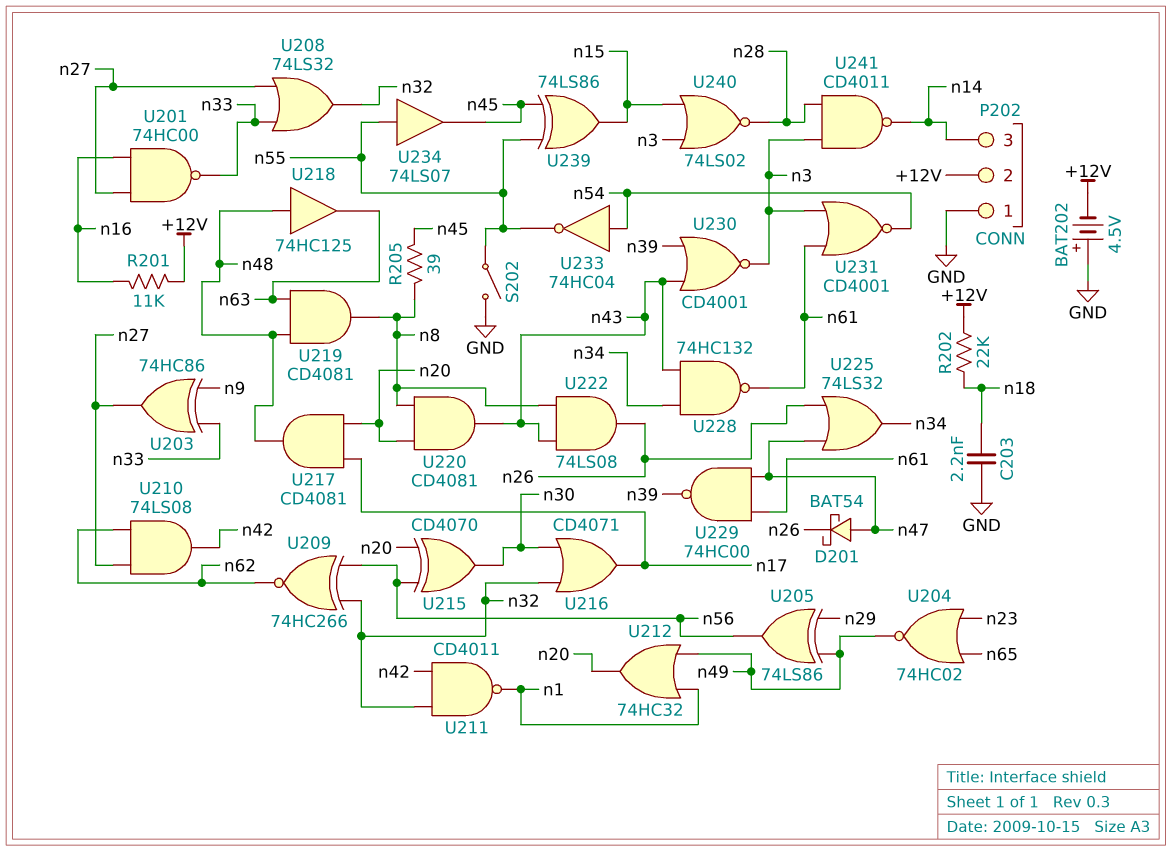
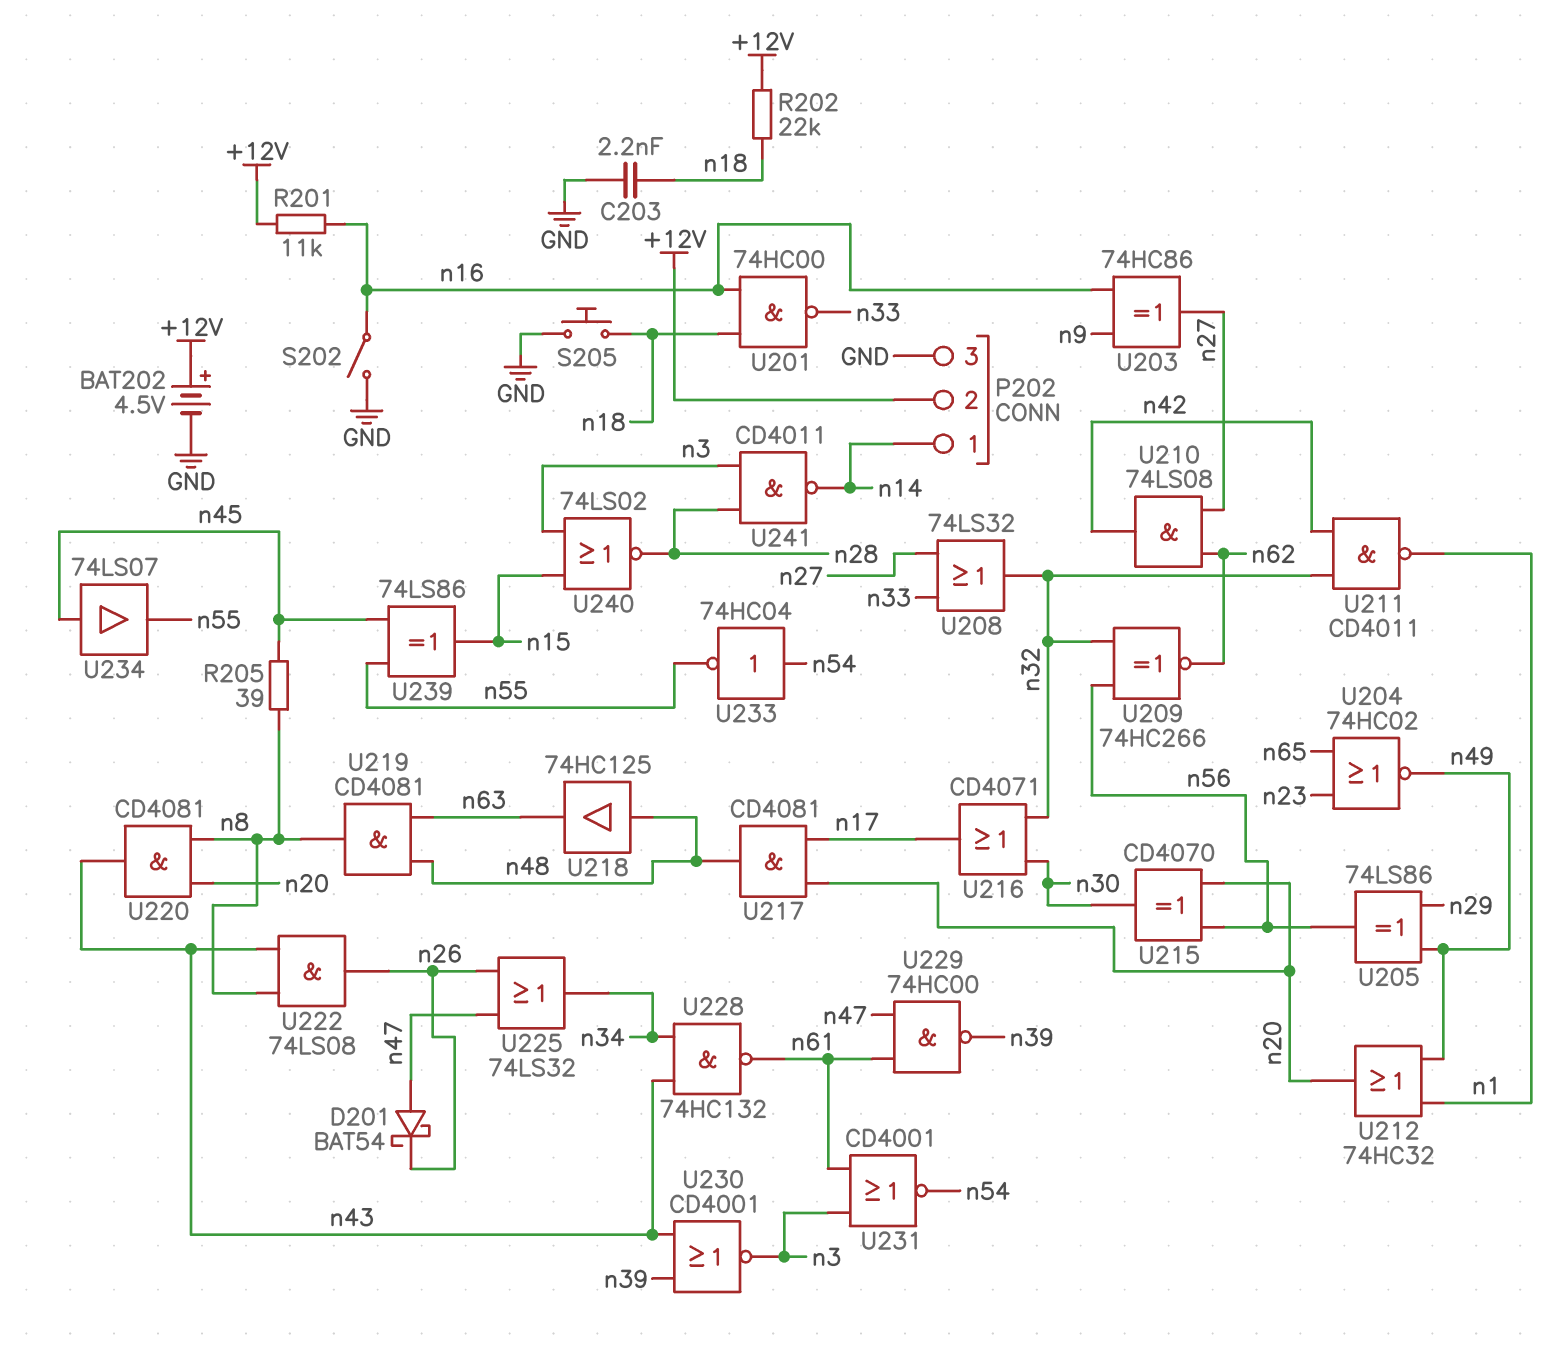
BAT202: 4.5V (plus GND, minus +12V) -> 4.5V (plus +12V, minus GND)
P202 pin 1: GND -> n14
P202 pin 3: n14 -> GND
S202: switch (GND, n55) -> switch (GND, n16)
S205: none -> button (GND, n18)
U201: NAND 74HC00 (in n16, in n27, out n33) -> NAND 74HC00 (in n16, in n18, out n33)
U203: XOR 74HC86 (in n9, in n33, out n27) -> XOR 74HC86 (in n9, in n16, out n27)
U234: buffer 74LS07 (in n55, out n45) -> buffer 74LS07 (in n45, out n55)

